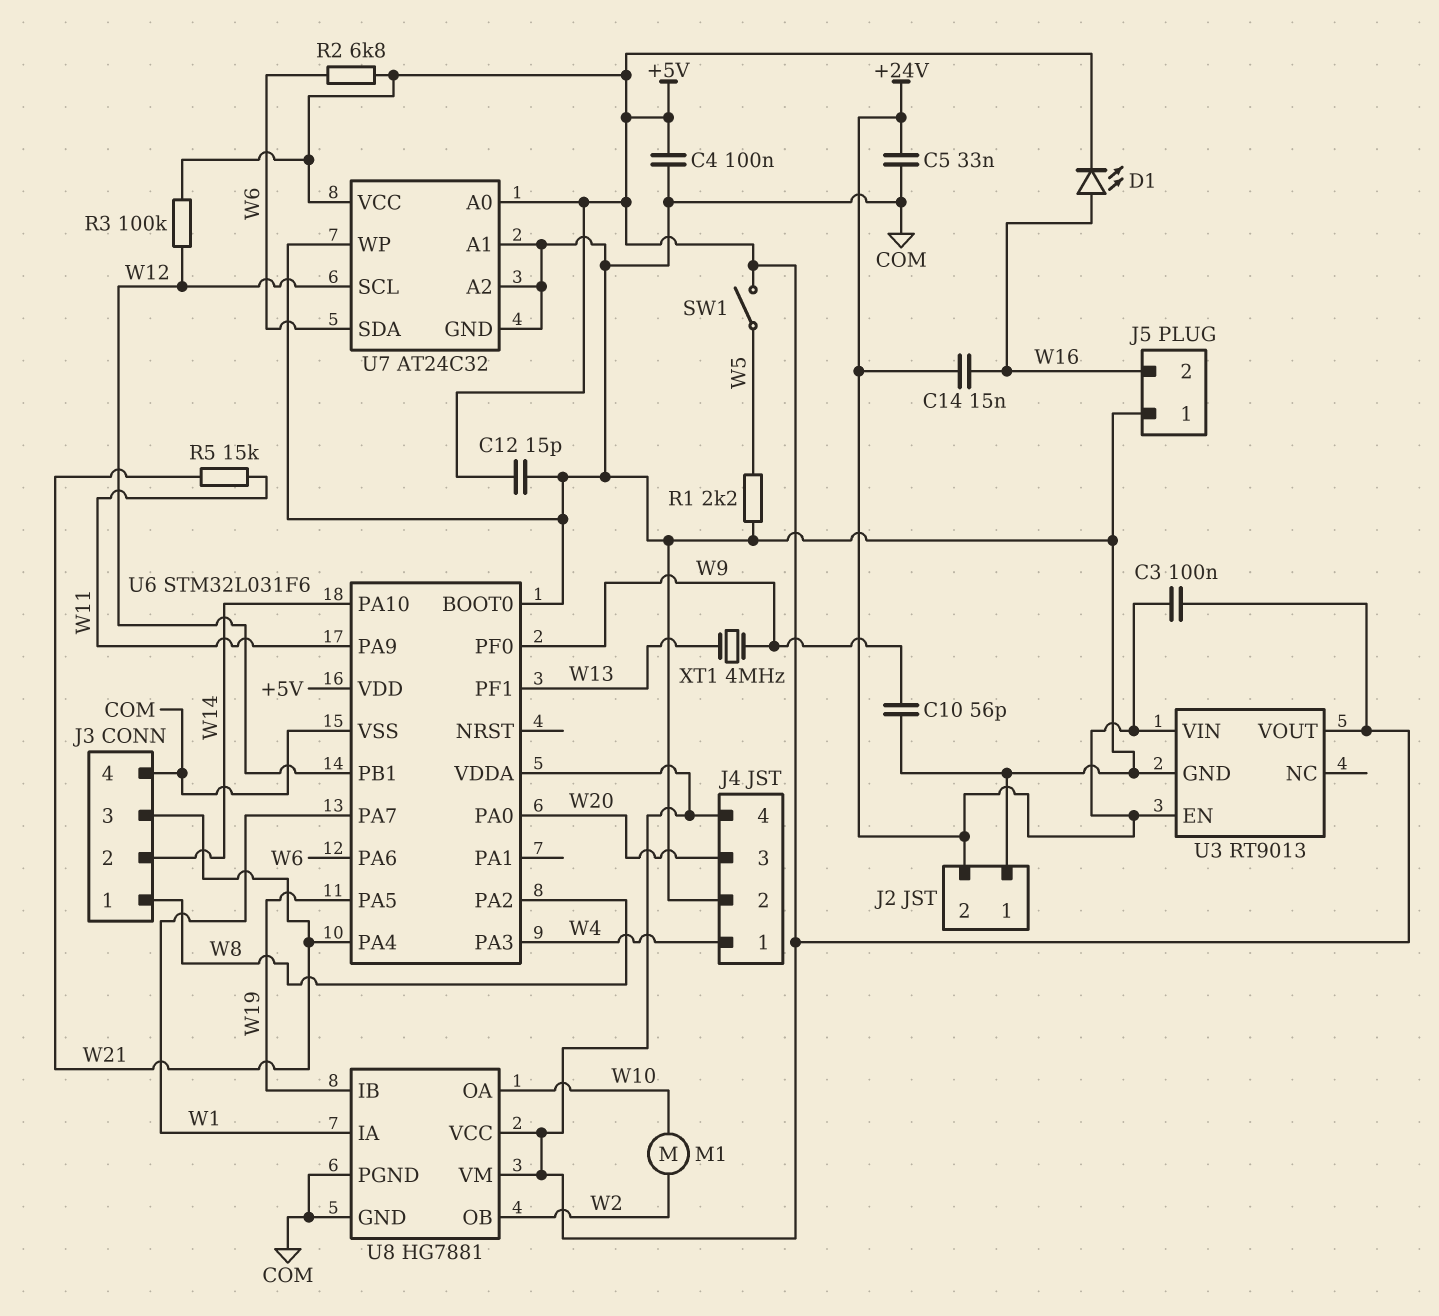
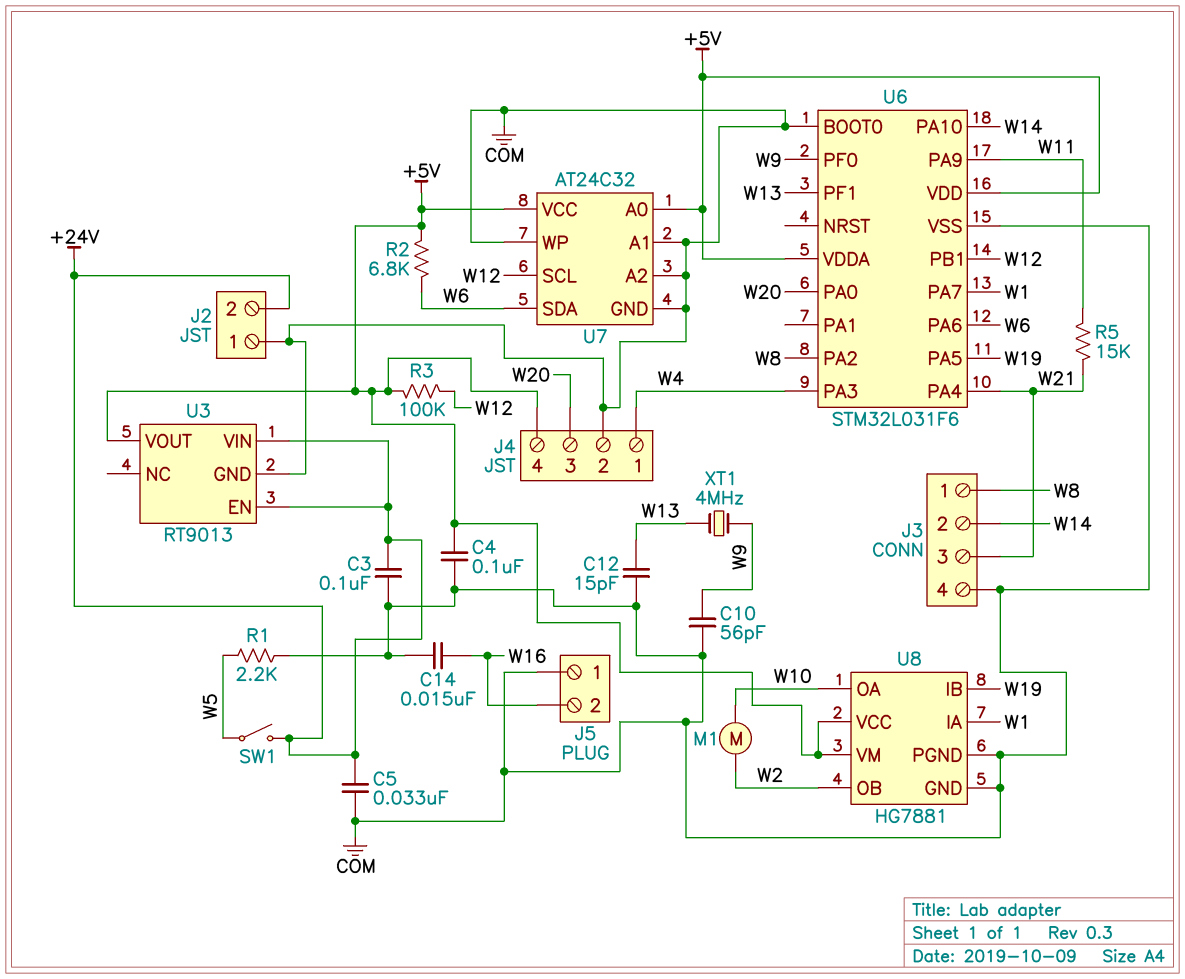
C3: 100nF (+5V, +24V) -> 100nF (+24V, COM)
C12: 15pF (+5V, COM) -> 15pF (COM, W13)
C14: 15nF (+24V, W16) -> 15nF (COM, W16)
D1: LED (A W16, K +5V) -> none
SW1: switch (+5V, W5) -> switch (+24V, W5)

